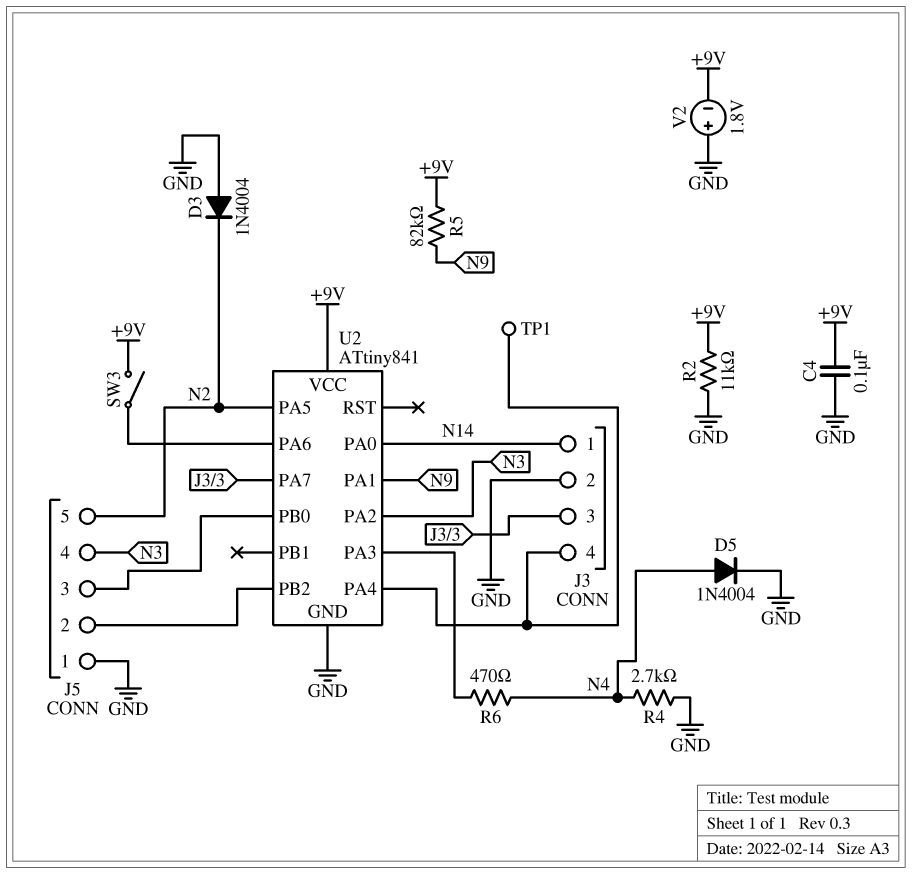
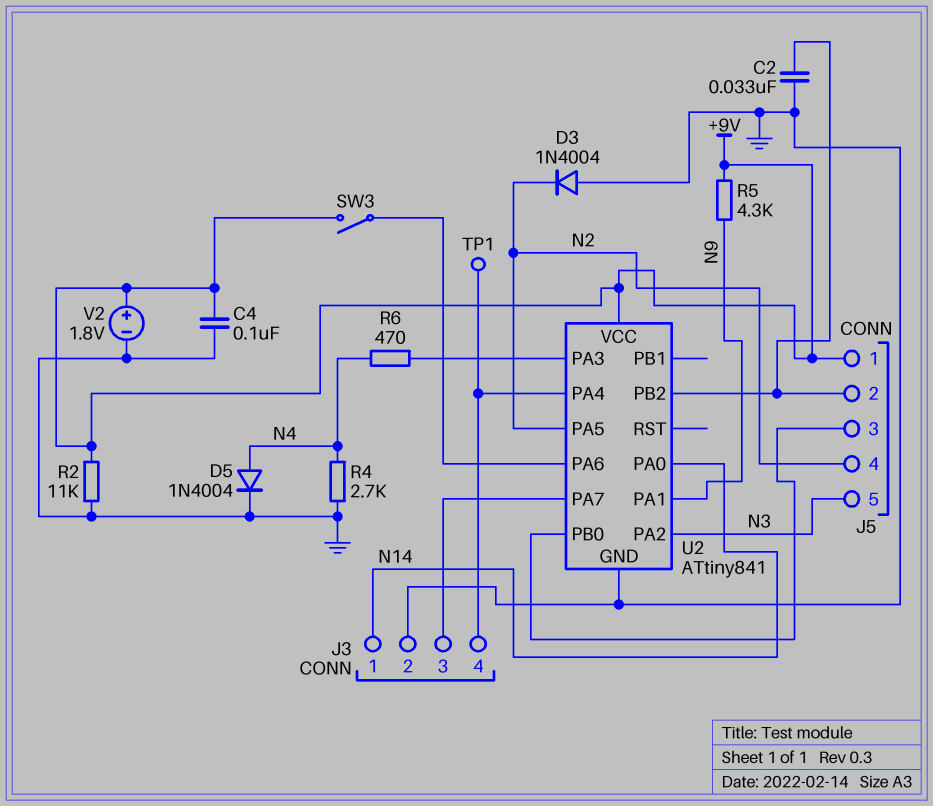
C2: none -> 33nF (GND, J5/2)
J5 pin 1: GND -> +9V
J5 pin 4: N3 -> N2
J5 pin 5: N2 -> N3
R5: 82k (+9V, N9) -> 4.3k (+9V, N9)
V2: 1.8V (plus GND, minus +9V) -> 1.8V (plus +9V, minus GND)

